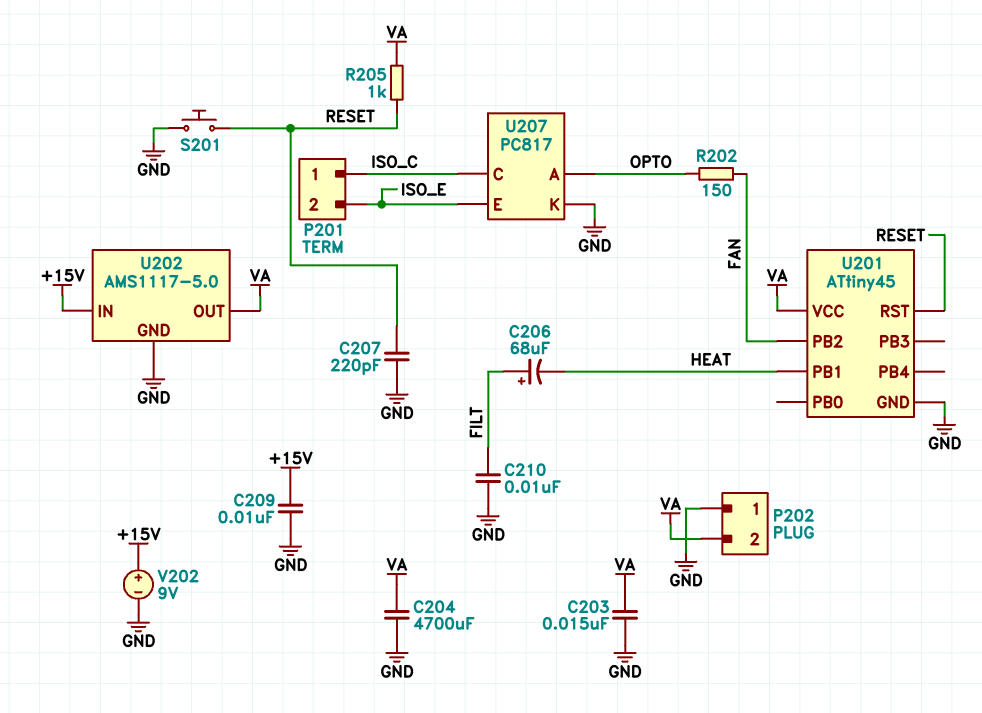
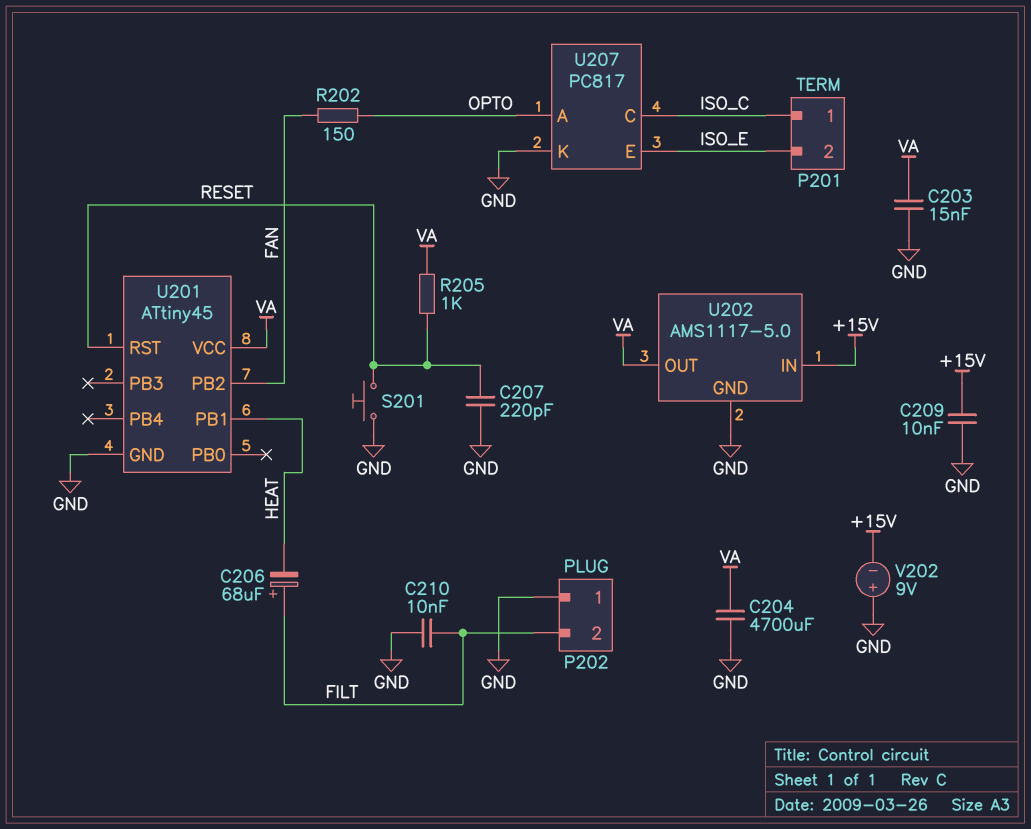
P202 pin 2: VA -> FILT
V202: 9V (plus +15V, minus GND) -> 9V (plus GND, minus +15V)

